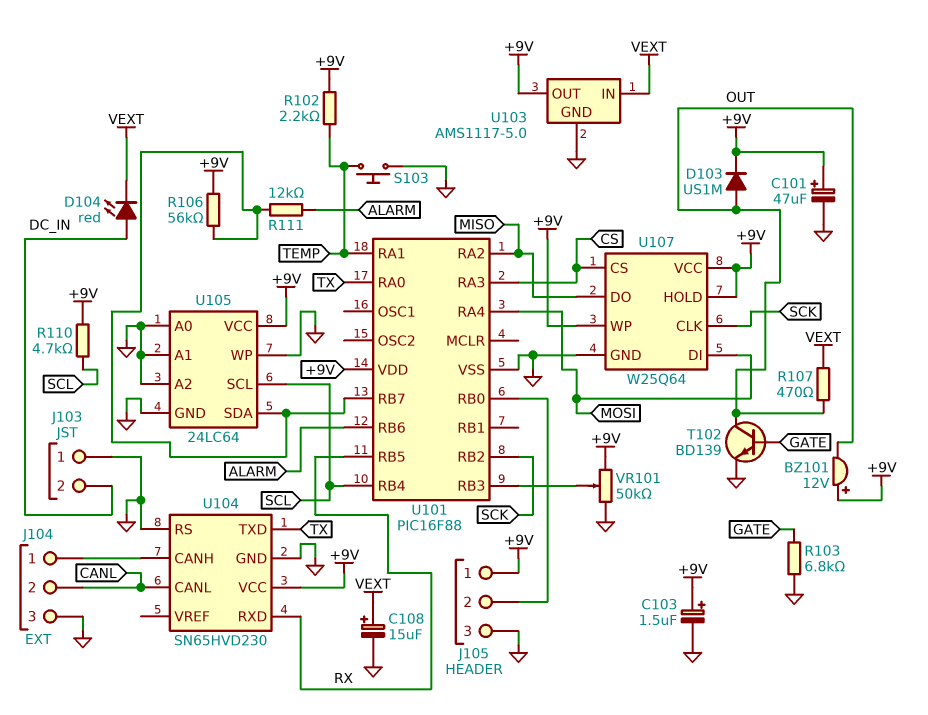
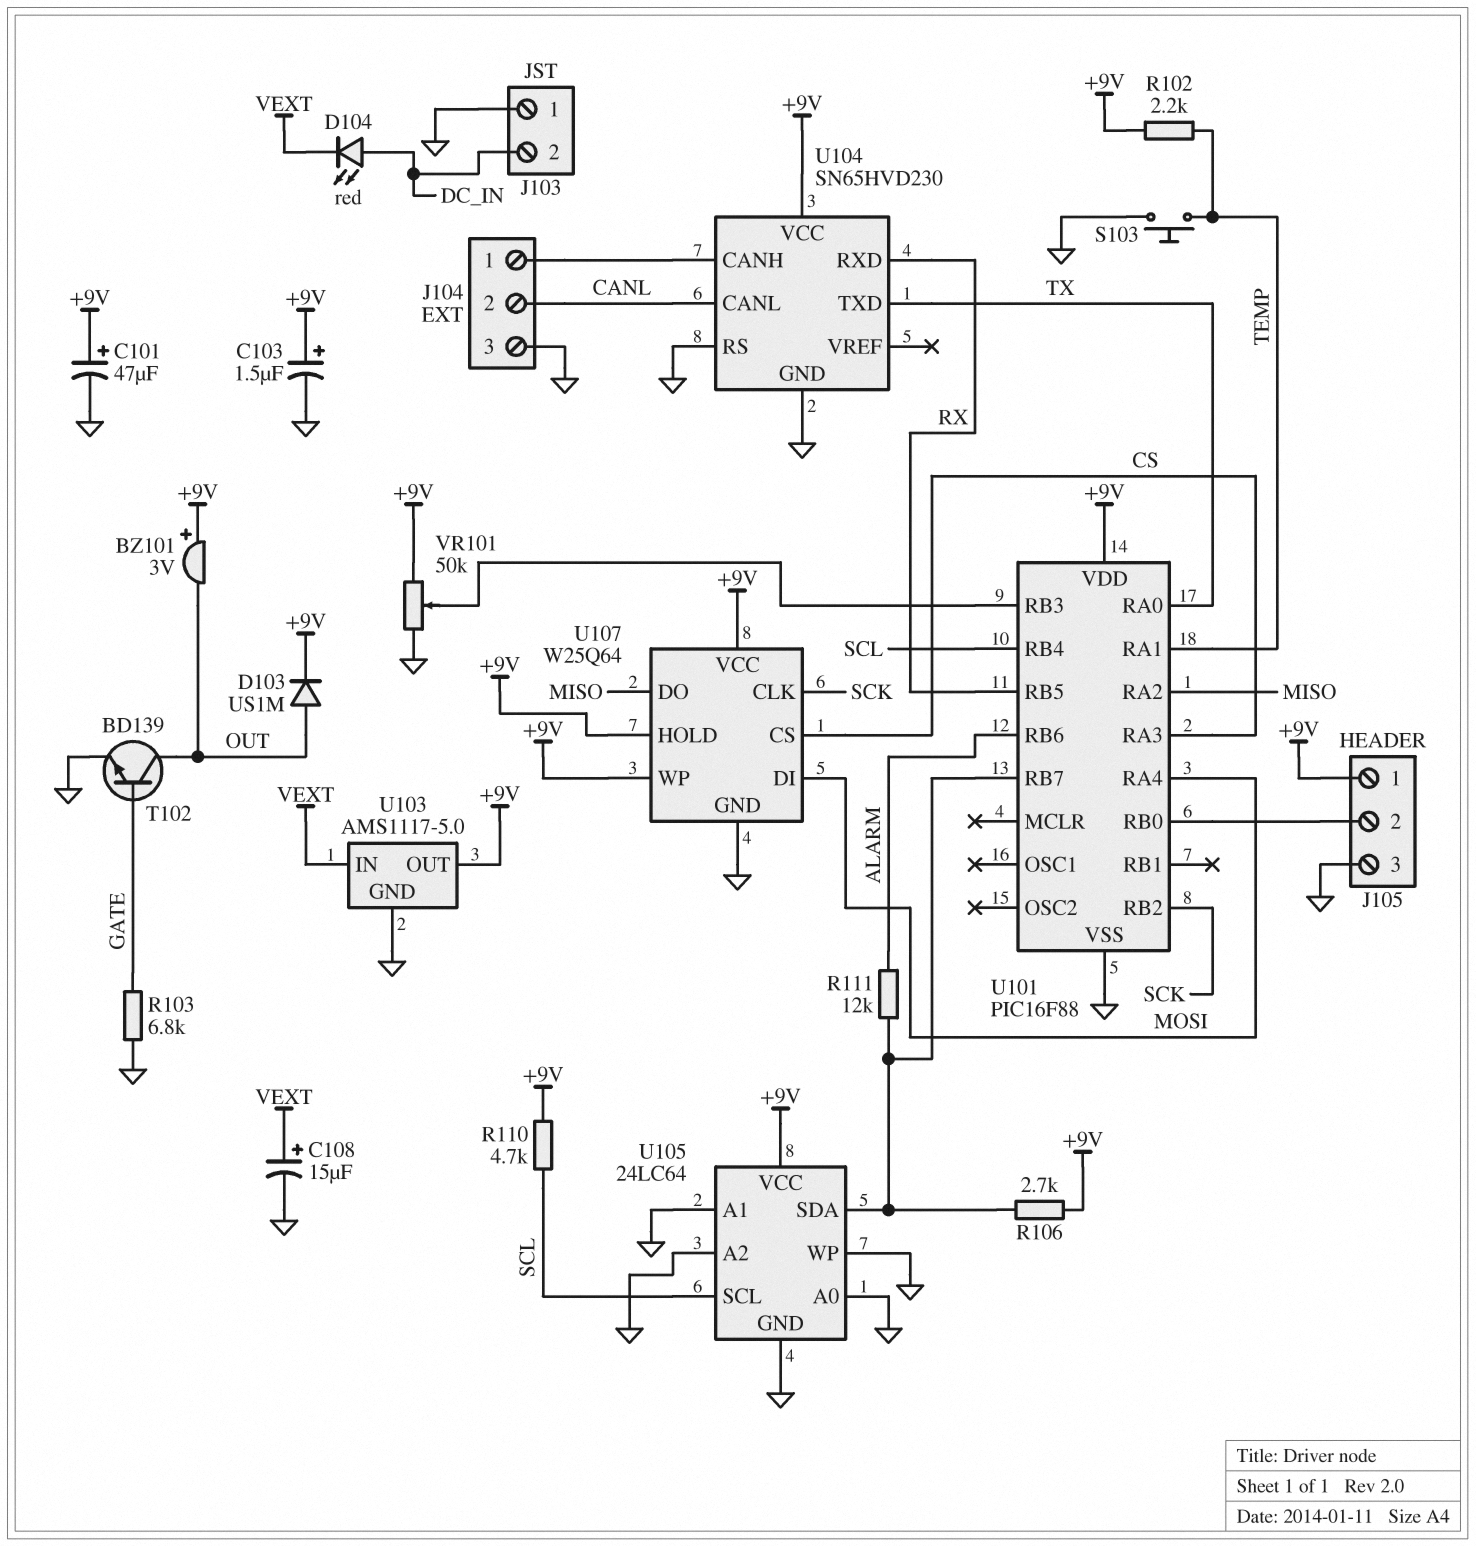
BZ101: buzzer 12V (plus +9V, minus OUT) -> buzzer 3V (plus +9V, minus OUT)
R106: 56k (+9V, U101/RB7) -> 2.7k (+9V, U101/RB7)
R107: 470 (OUT, VEXT) -> none

